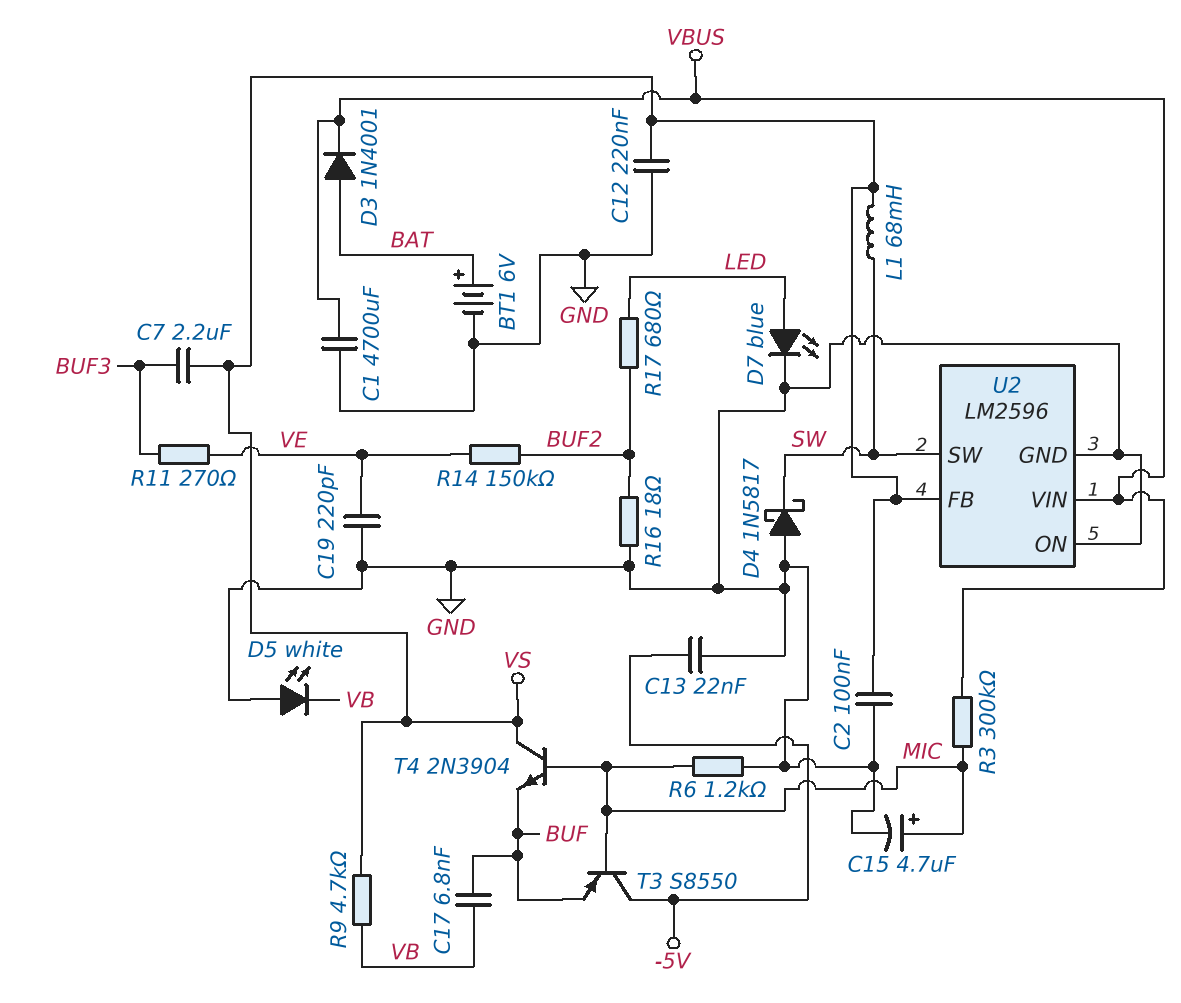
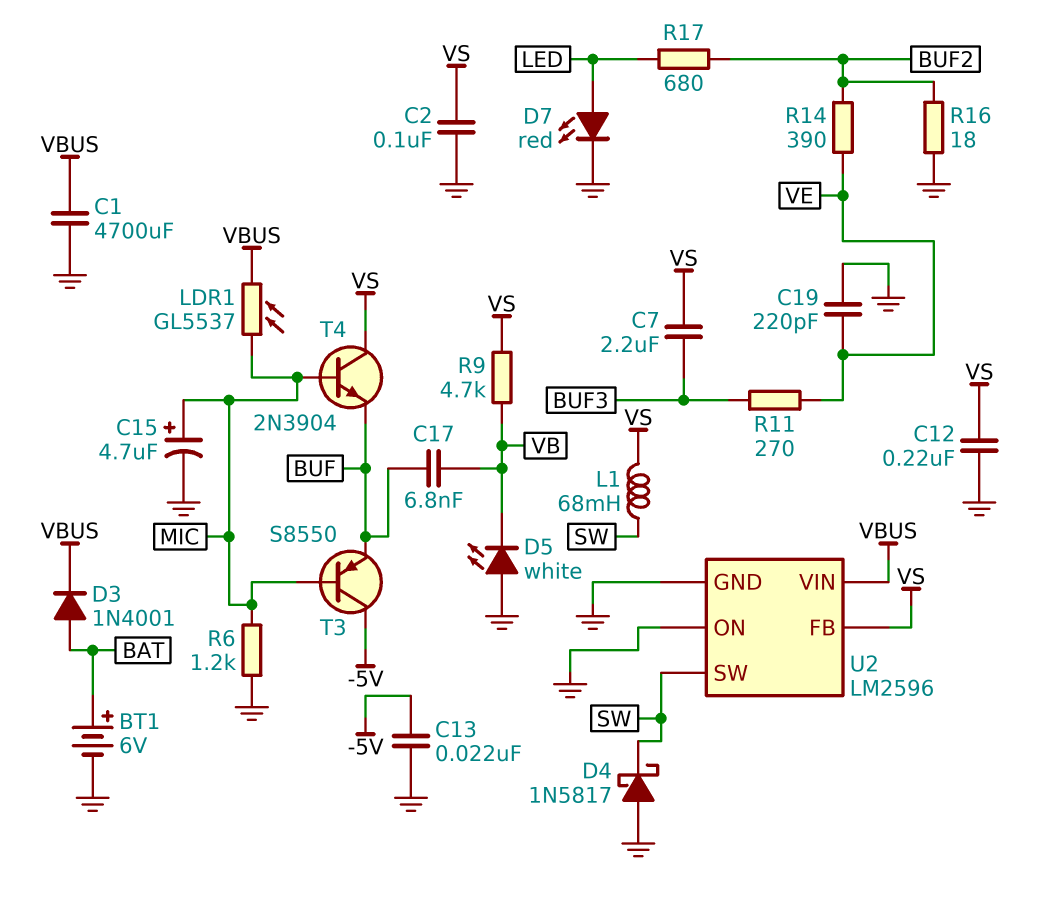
D7: LED blue (A LED, K GND) -> LED red (A LED, K GND)
LDR1: none -> GL5537 (MIC, VBUS)
R3: 300k (MIC, VBUS) -> none
R14: 150k (BUF2, VE) -> 390 (BUF2, VE)

